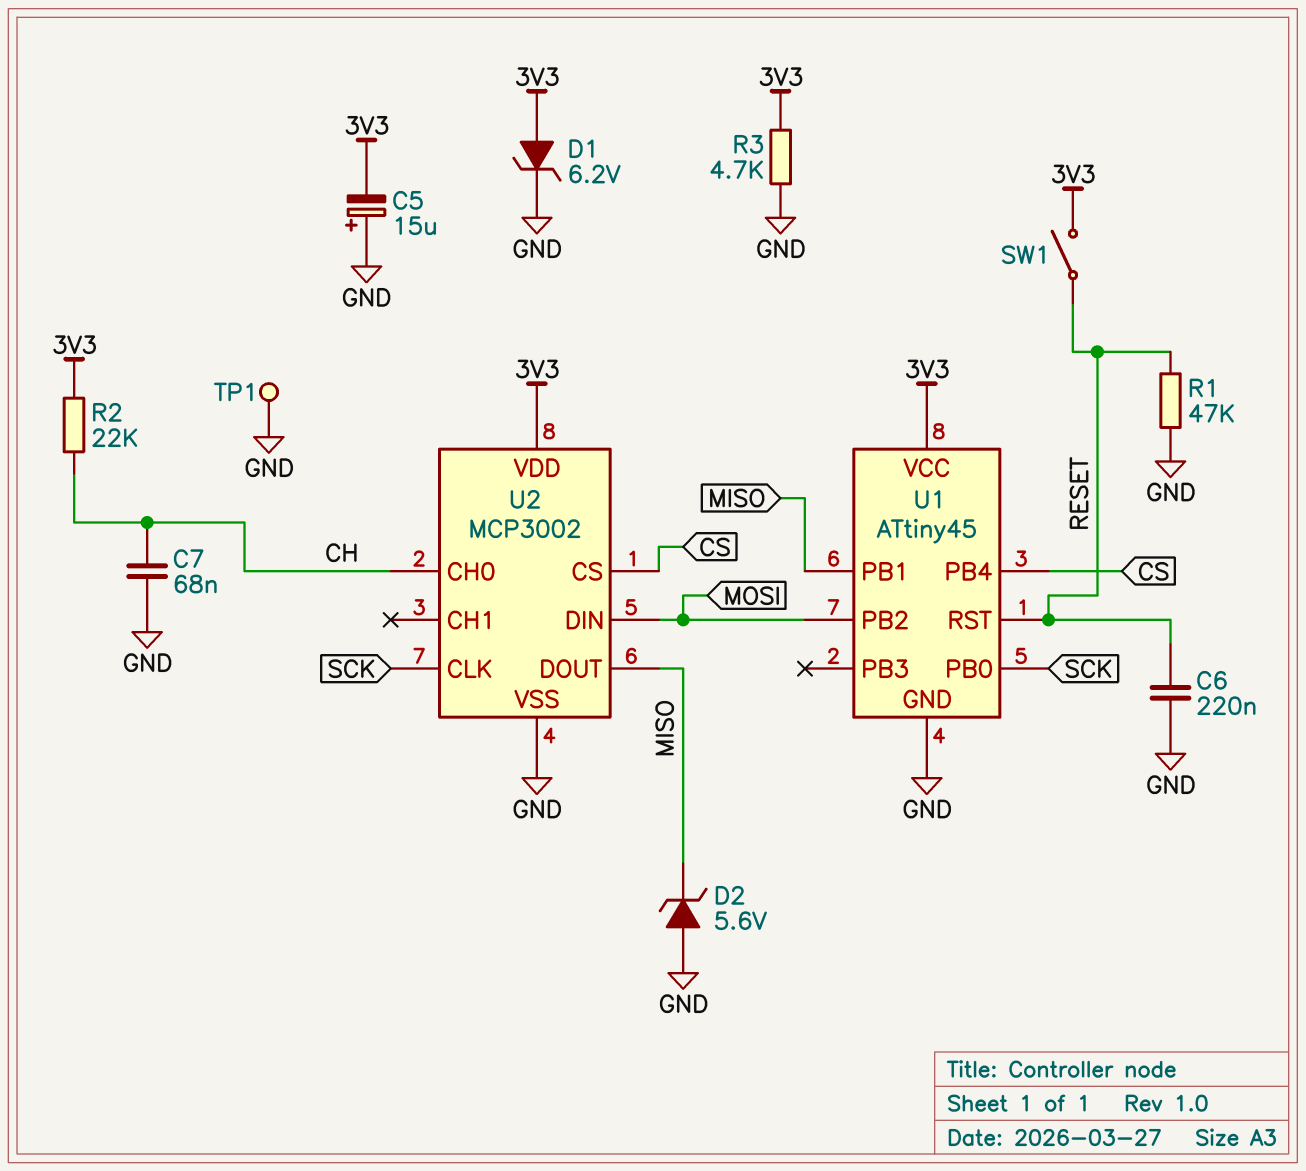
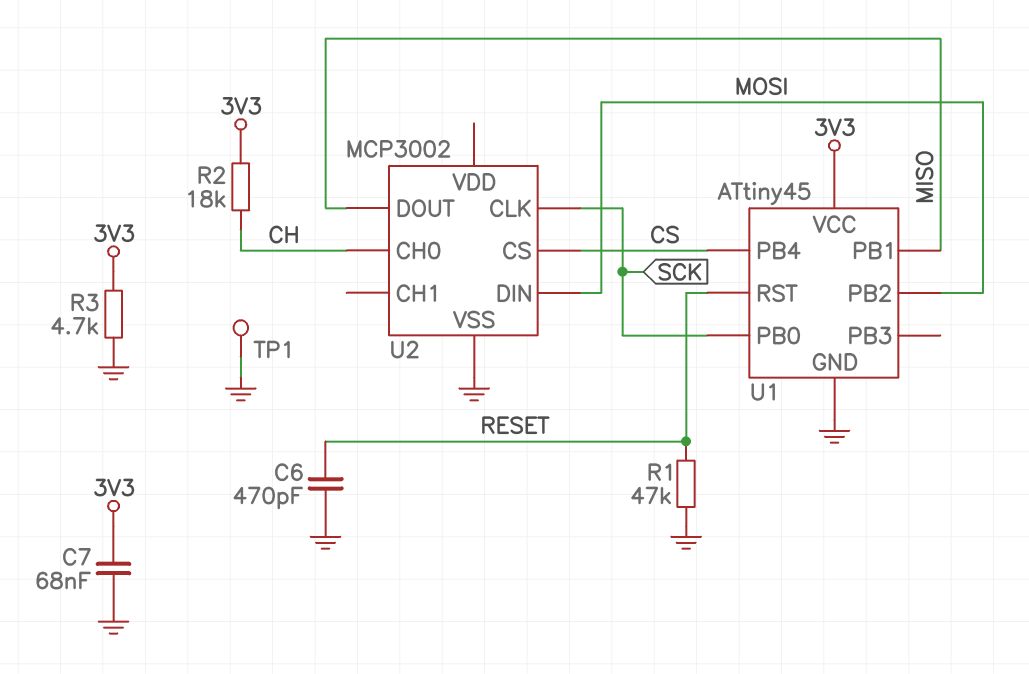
C5: 15uF (plus GND, minus 3V3) -> none
C6: 220nF (GND, RESET) -> 470pF (GND, RESET)
C7: 68nF (CH, GND) -> 68nF (3V3, GND)
D1: zener 6.2V (A 3V3, K GND) -> none
D2: zener 5.6V (A GND, K MISO) -> none
R2: 22k (3V3, CH) -> 18k (3V3, CH)
SW1: switch (3V3, RESET) -> none
U2 pin VDD: 3V3 -> none

